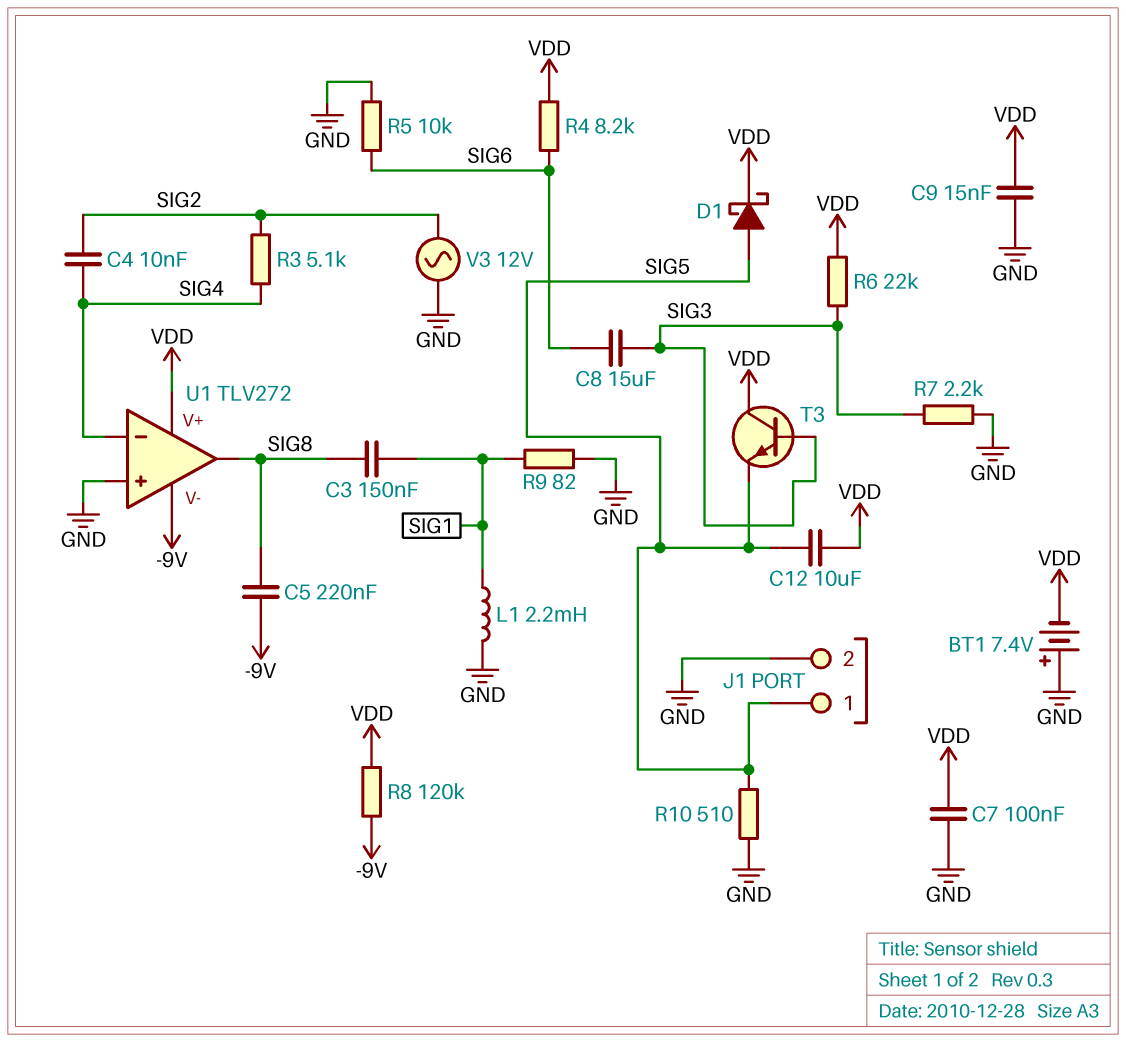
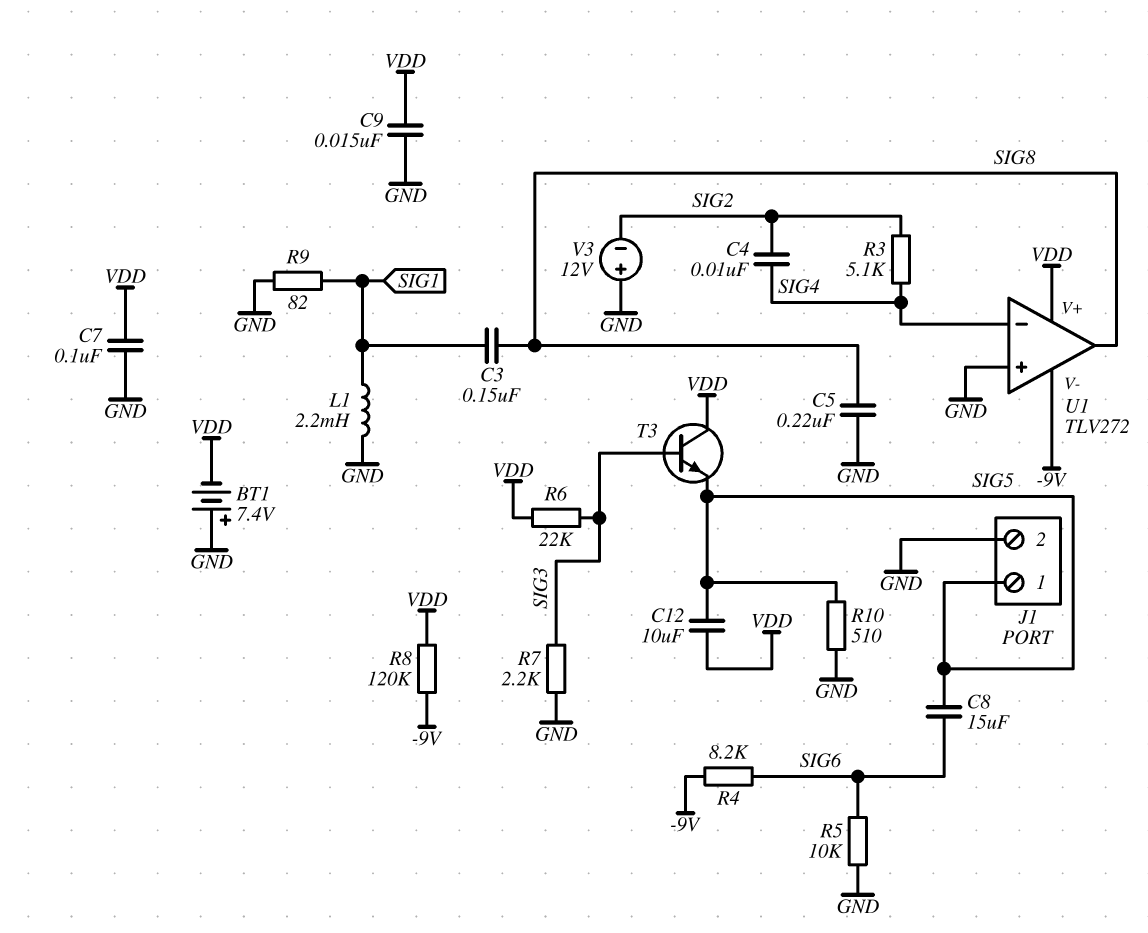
C5: 220nF (-9V, SIG8) -> 220nF (GND, SIG8)
C8: 15uF (SIG3, SIG6) -> 15uF (SIG5, SIG6)
D1: schottky (A SIG5, K VDD) -> none
R4: 8.2k (SIG6, VDD) -> 8.2k (-9V, SIG6)
V3: AC 12V (GND, SIG2) -> 12V (plus GND, minus SIG2)

